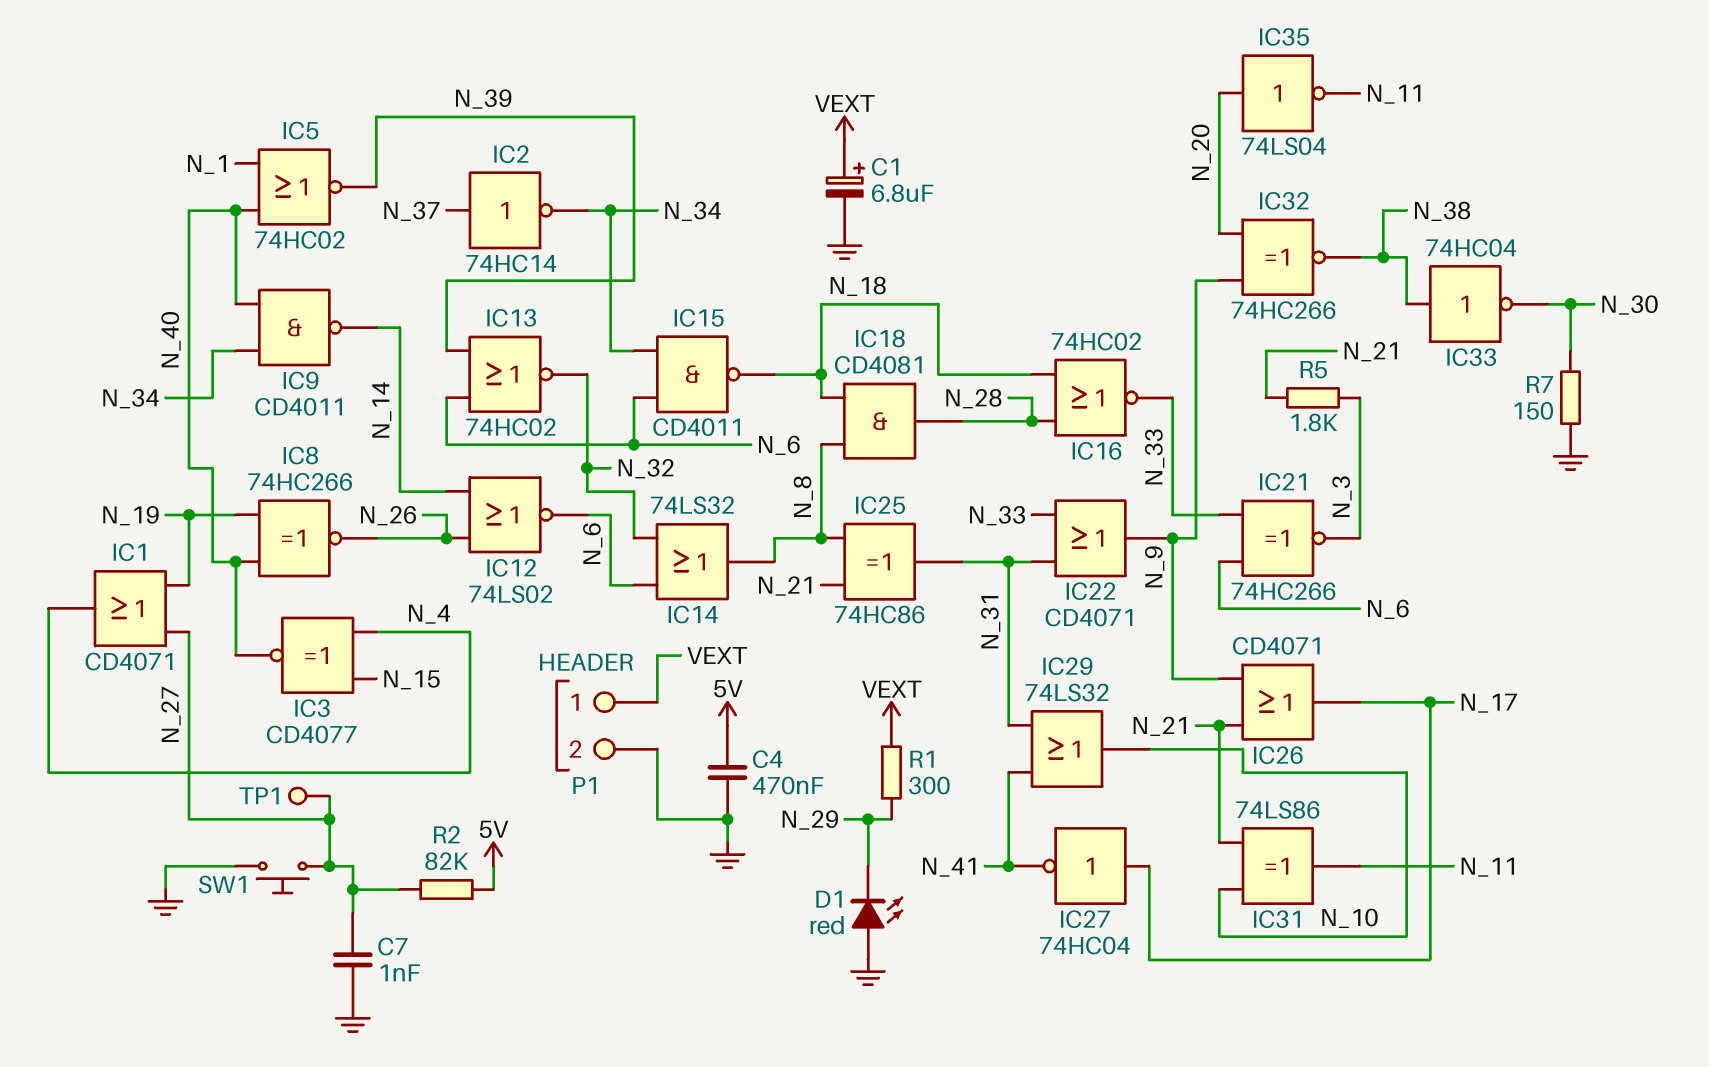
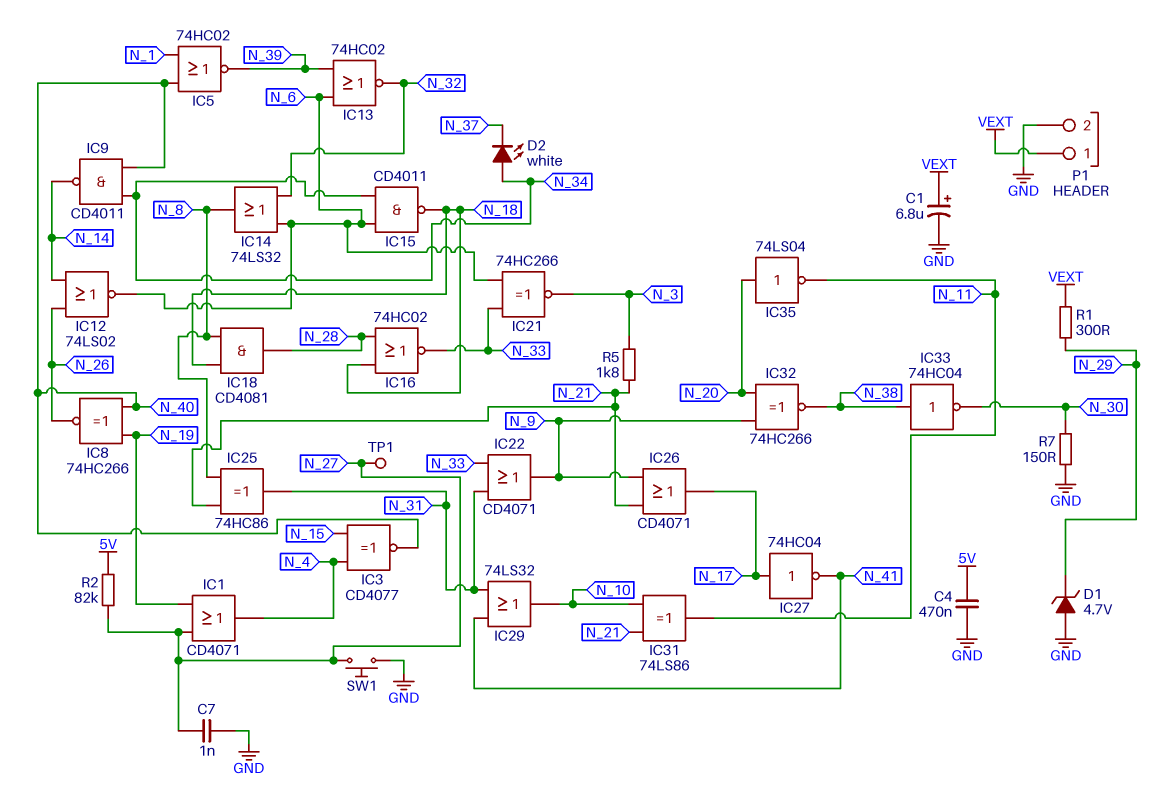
D1: LED red (A GND, K N_29) -> zener 4.7V (A GND, K N_29)
D2: none -> LED white (A N_34, K N_37)
IC2: NOT 74HC14 (in N_37, out N_34) -> none

